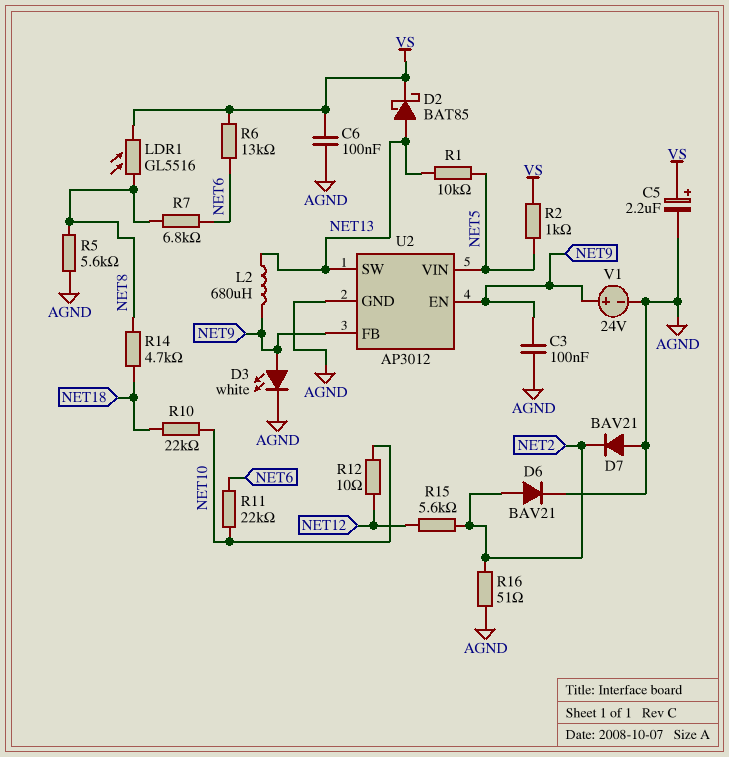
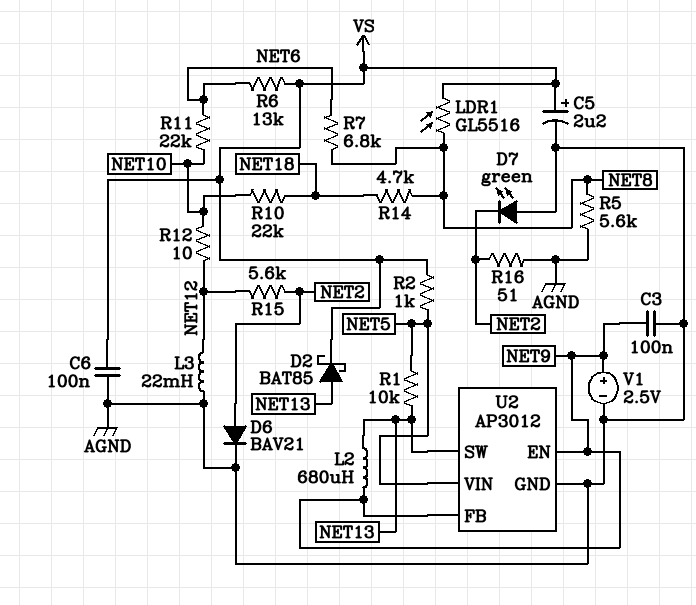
D3: LED white (A NET9, K AGND) -> none
D7: diode BAV21 (A AGND, K NET2) -> LED green (A AGND, K NET2)
L3: none -> 22mH (AGND, NET12)
V1: 24V (plus NET9, minus AGND) -> 2.5V (plus NET9, minus AGND)

